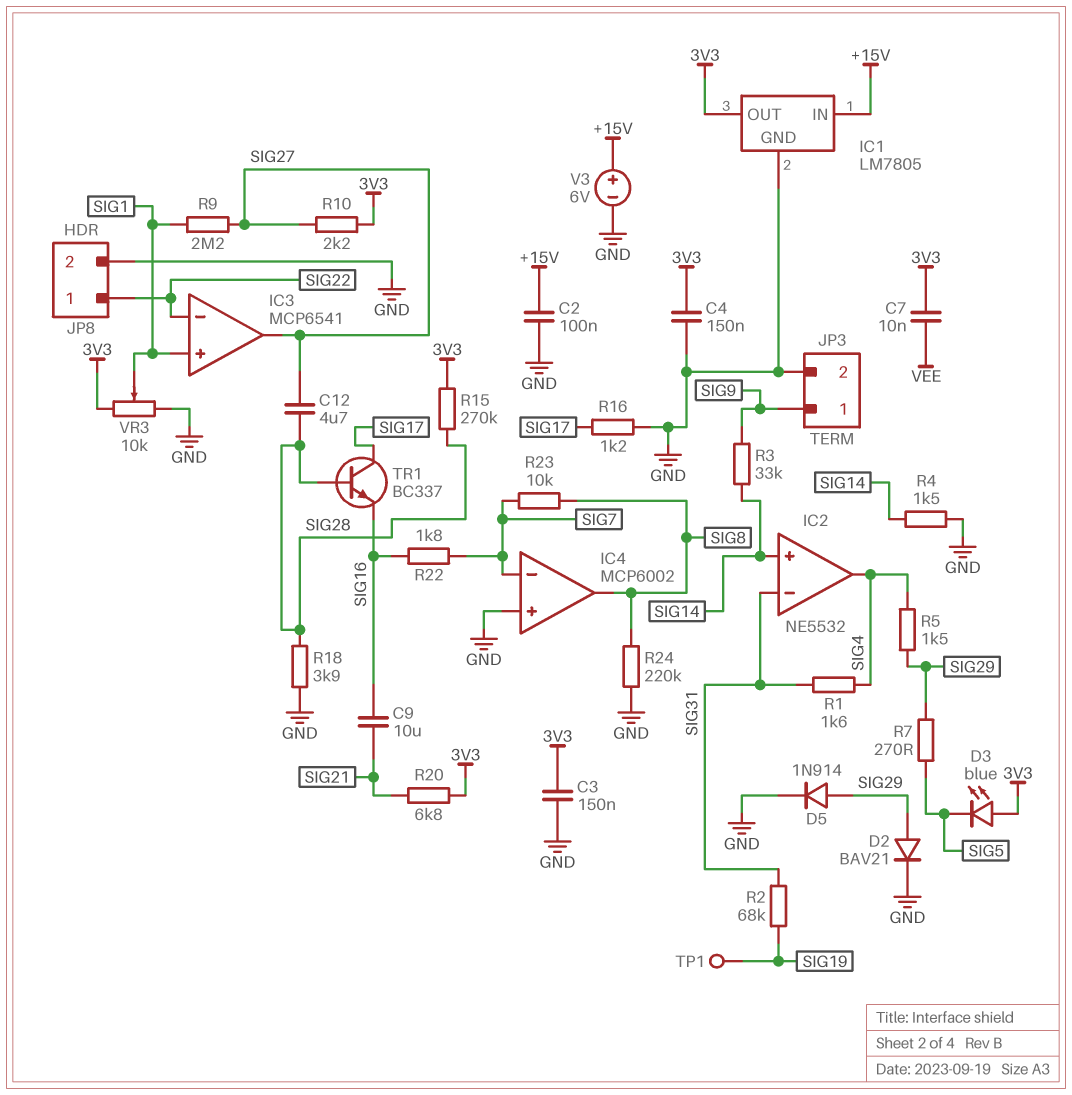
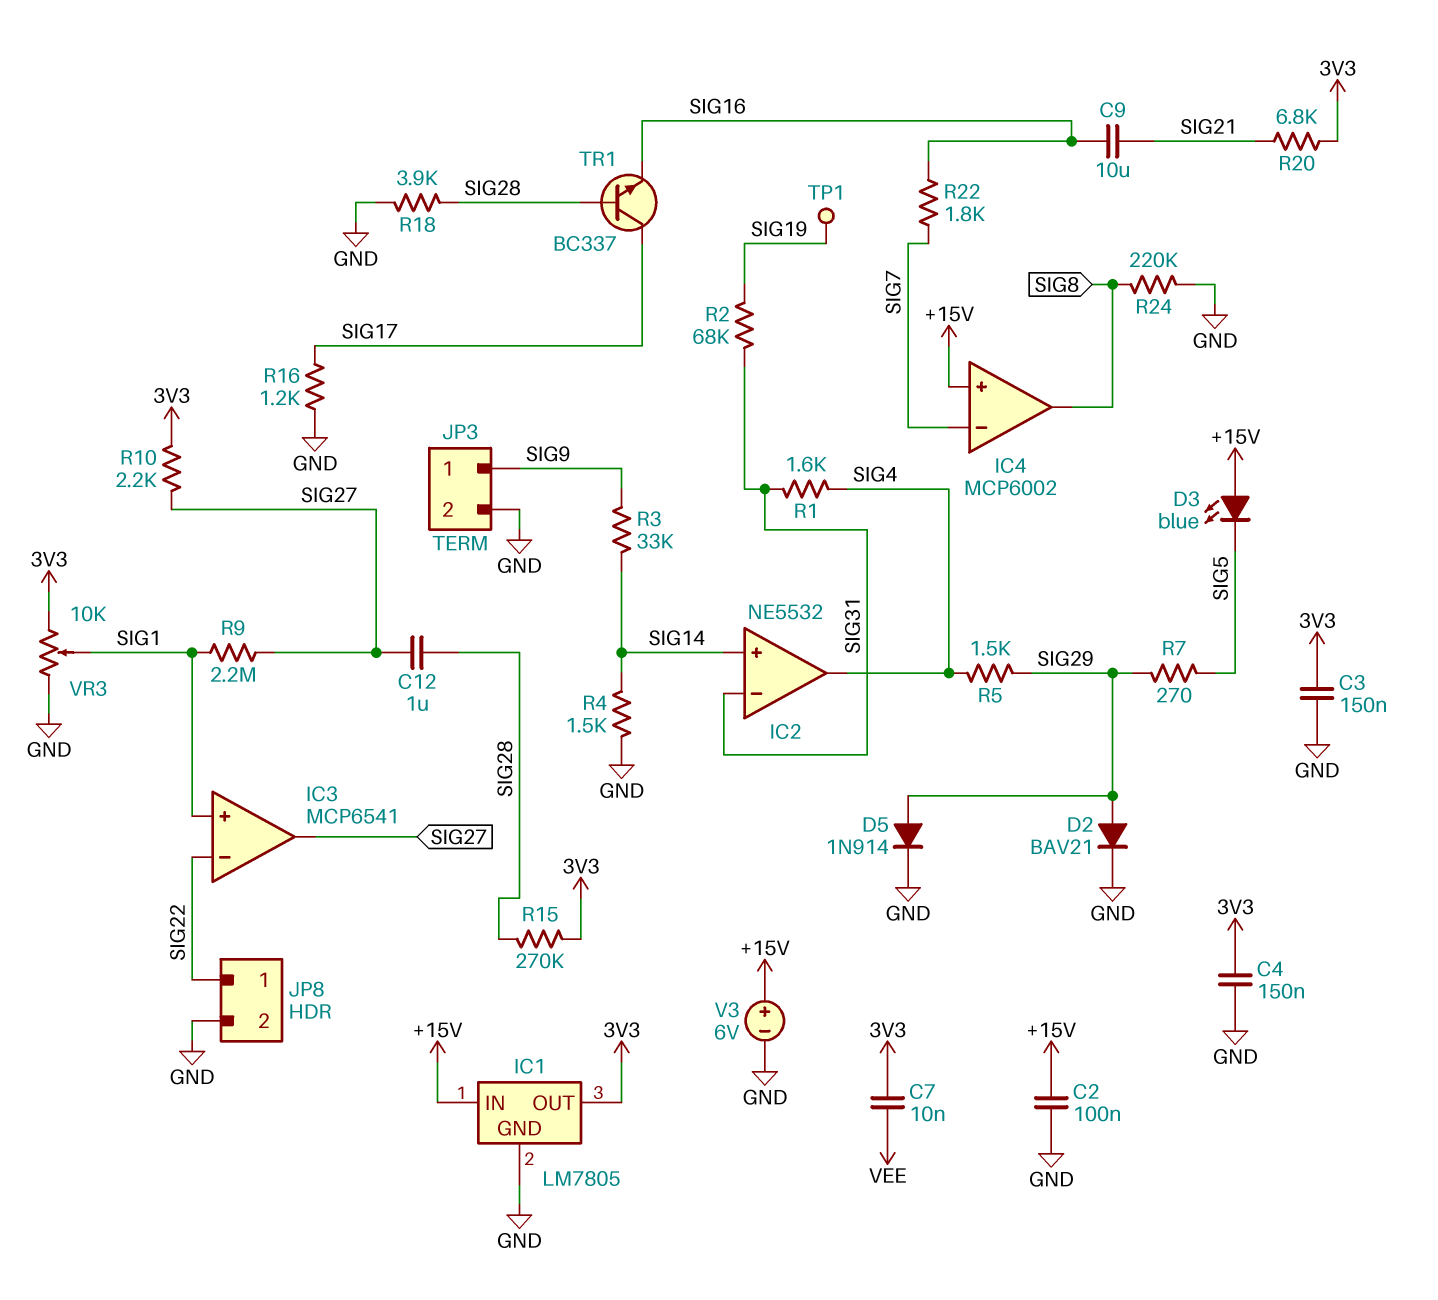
C12: 4.7uF (SIG27, SIG28) -> 1uF (SIG27, SIG28)
D3: LED blue (A 3V3, K SIG5) -> LED blue (A +15V, K SIG5)
IC4 pin in+: GND -> +15V
R23: 10k (SIG7, SIG8) -> none

